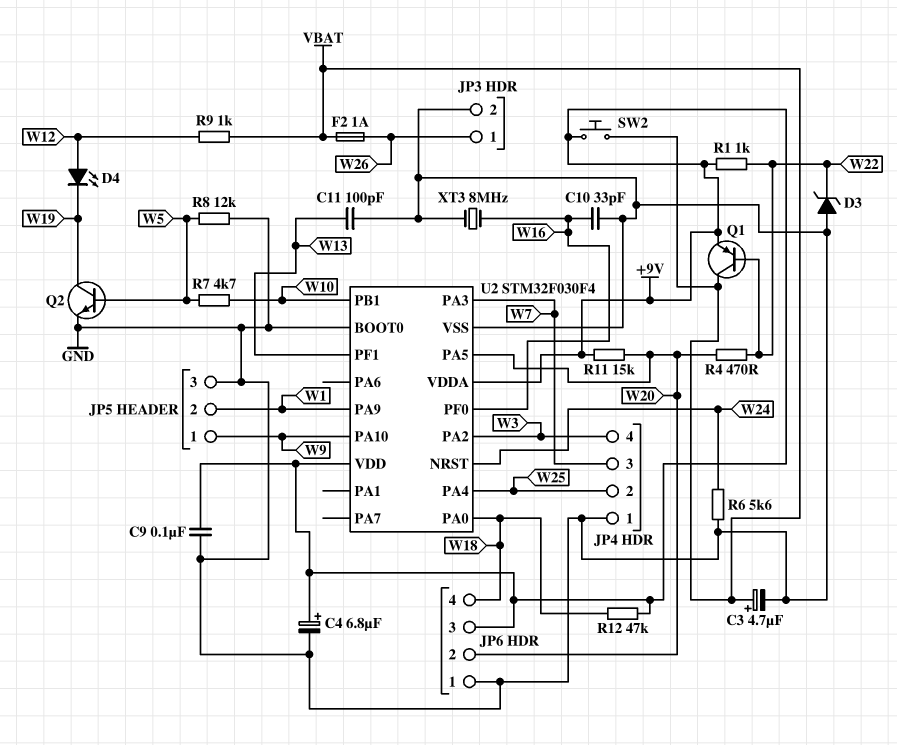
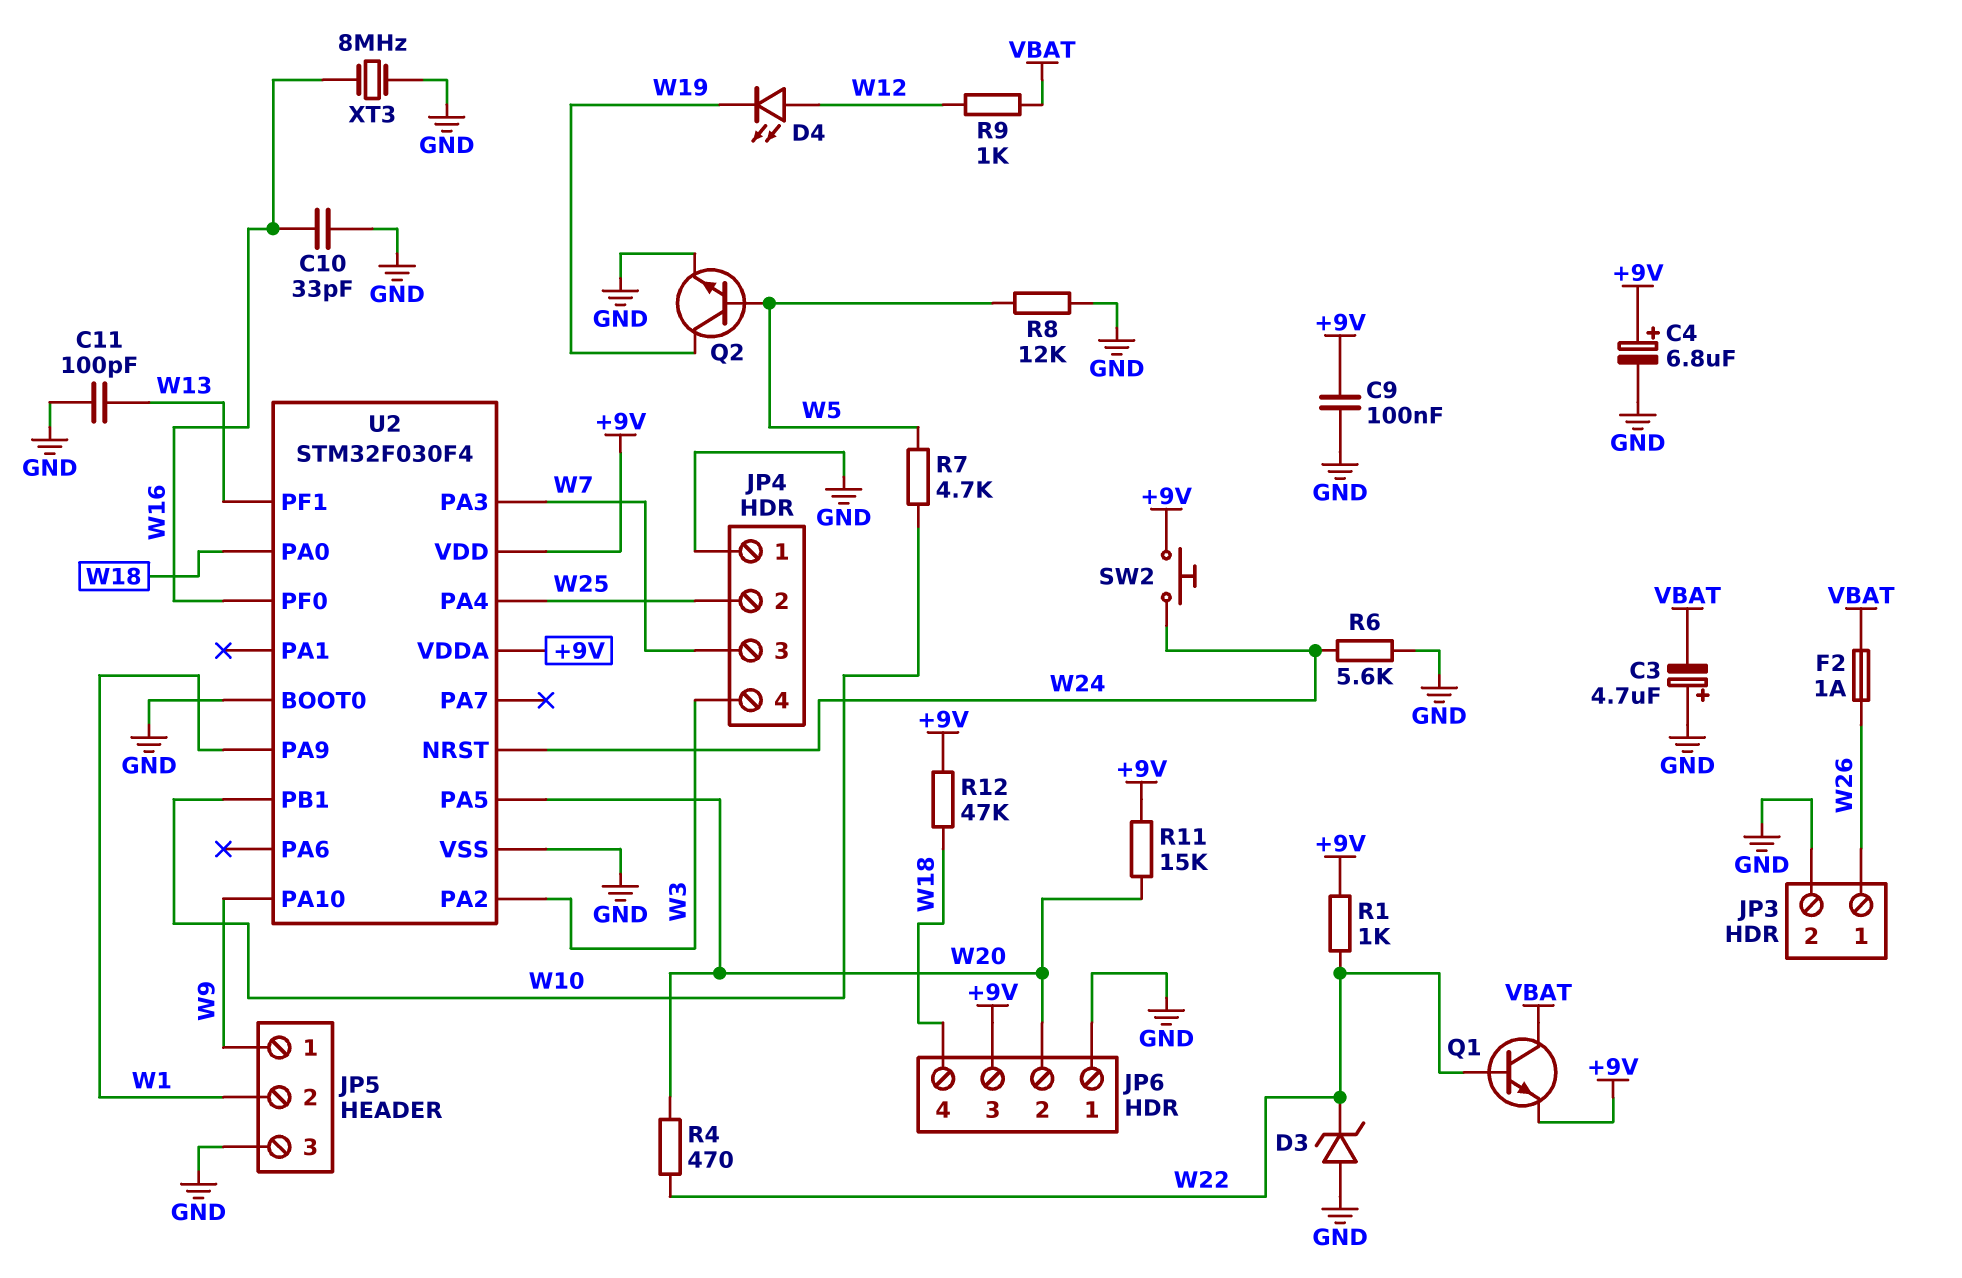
C3: 4.7uF (plus VBAT, minus GND) -> 4.7uF (plus GND, minus VBAT)
Q1: PNP (B W22, C VBAT, E +9V) -> NPN (B W22, C VBAT, E +9V)
SW2: button (+9V, VBAT) -> button (+9V, W24)

